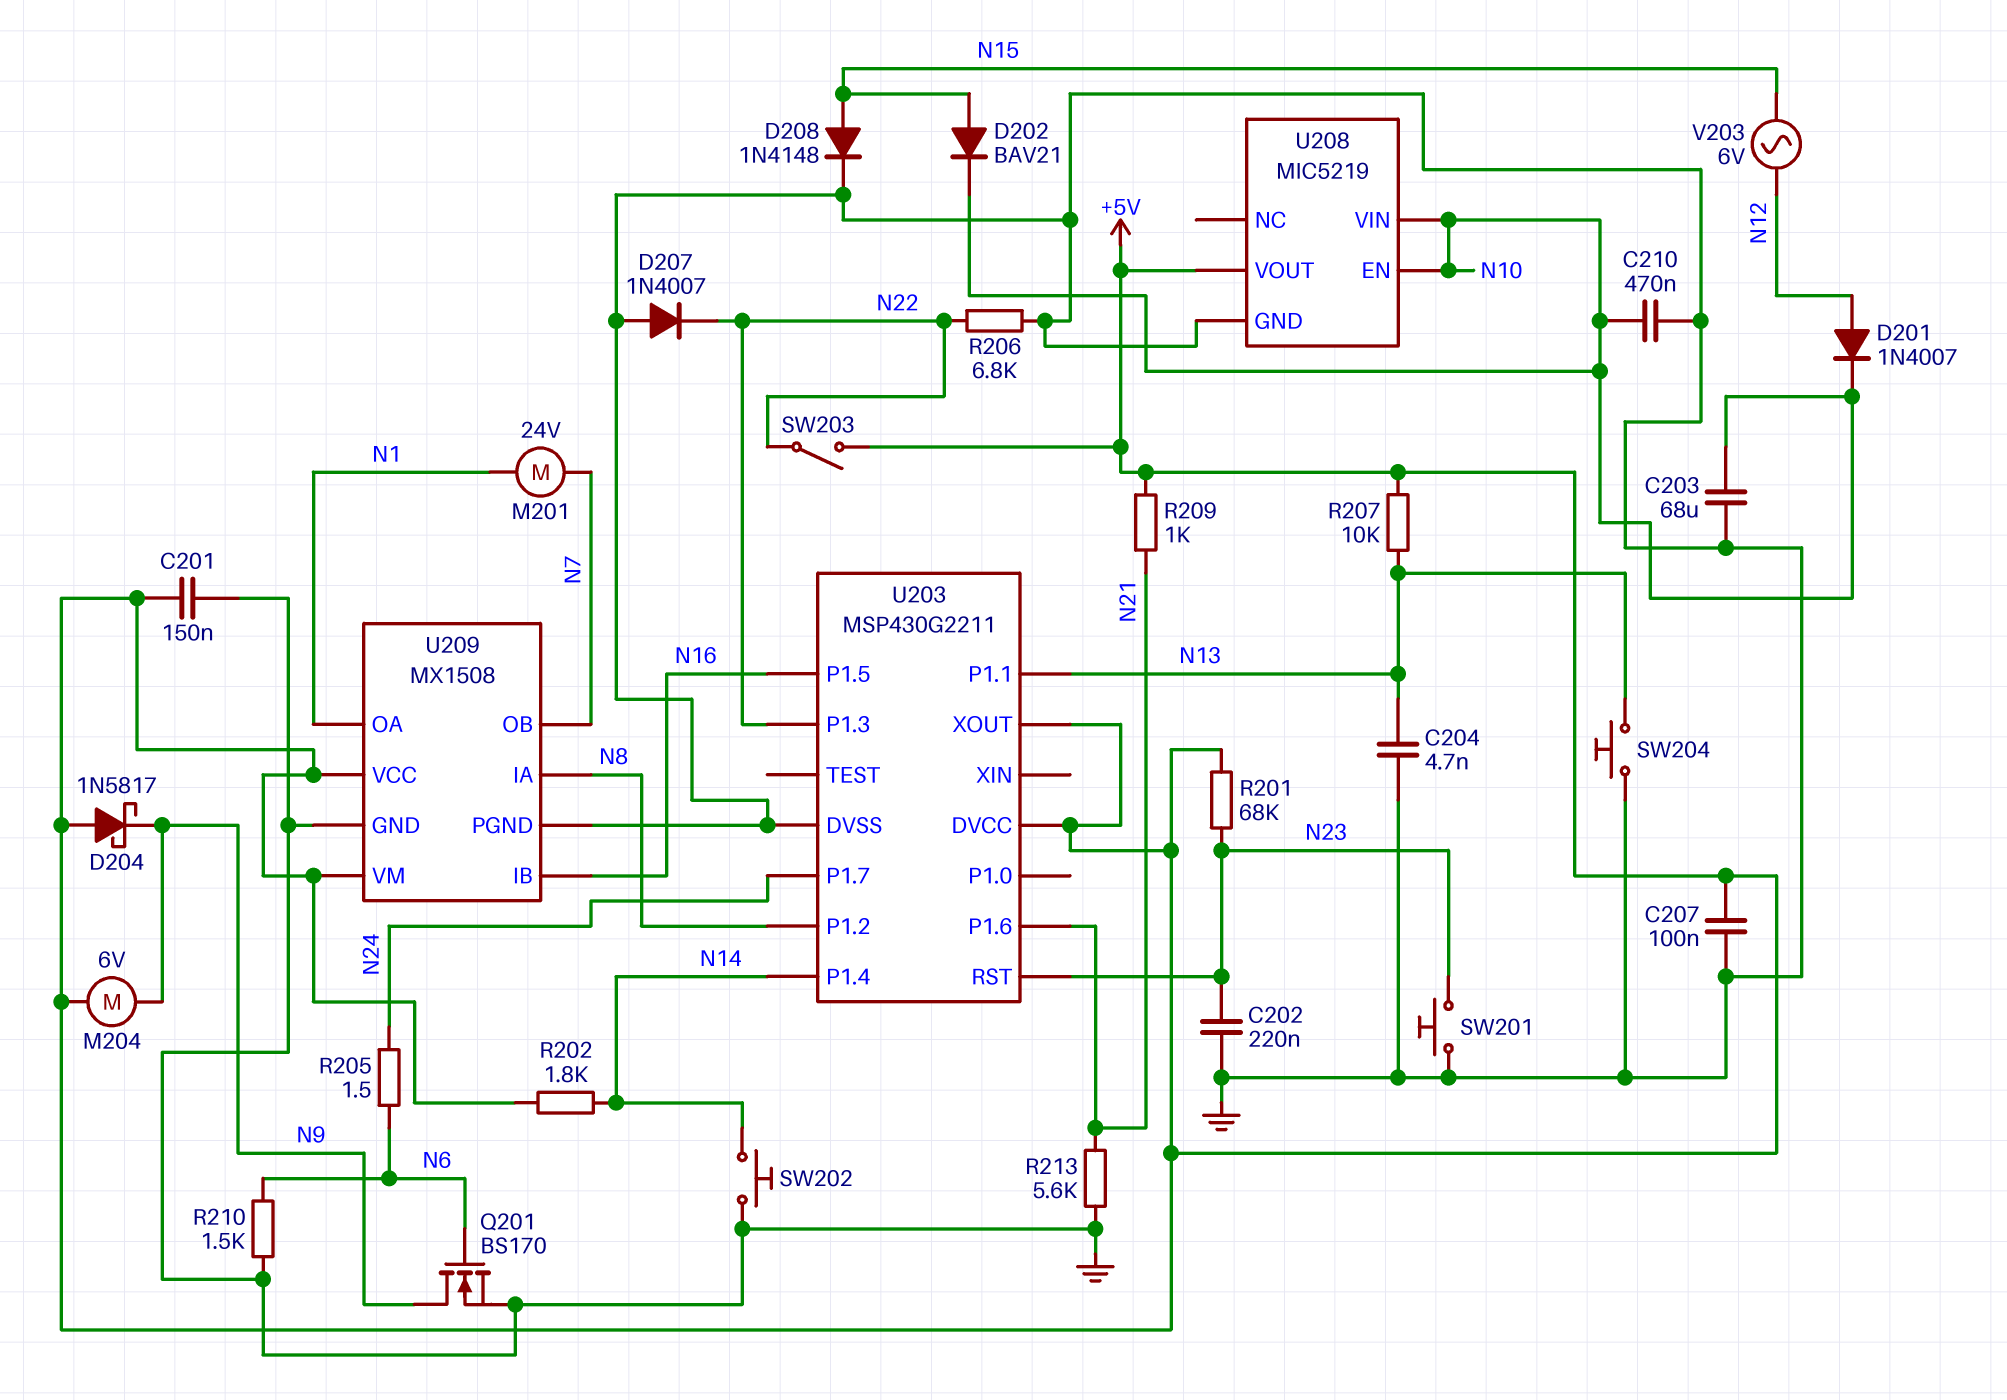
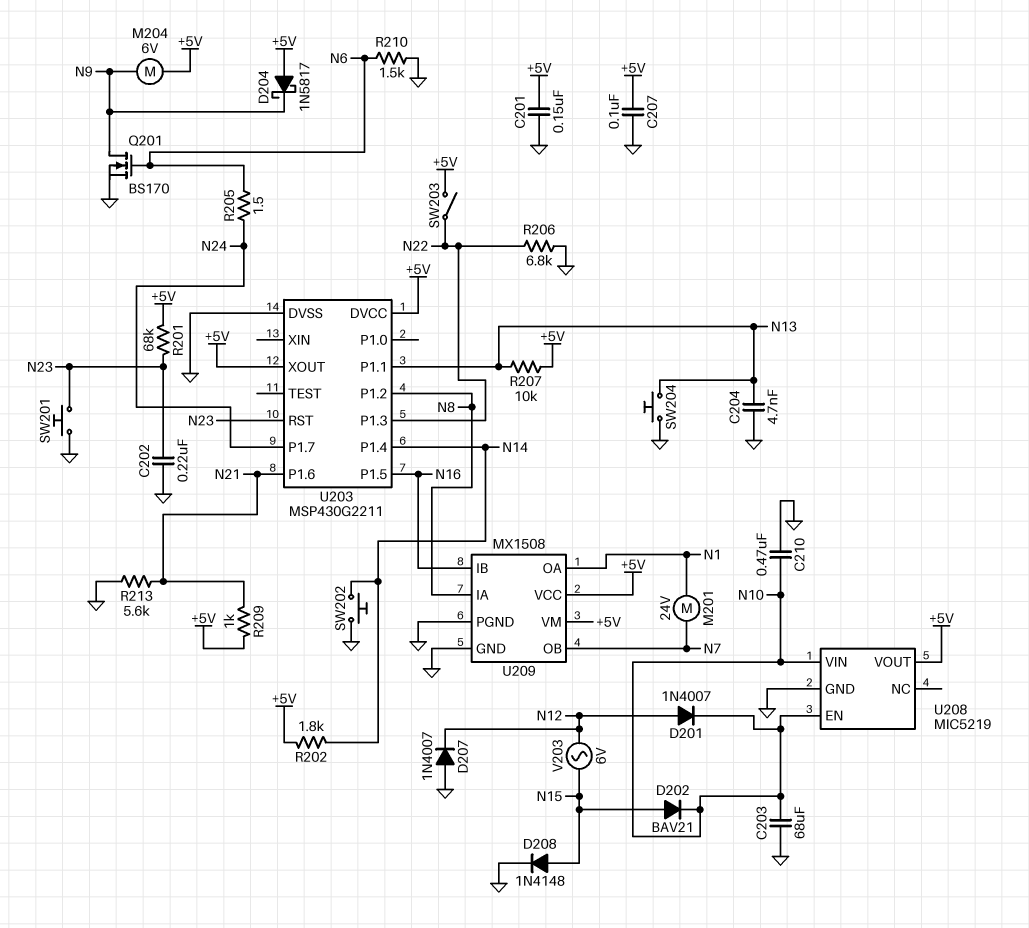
D207: diode 1N4007 (A GND, K N22) -> diode 1N4007 (A GND, K N12)

